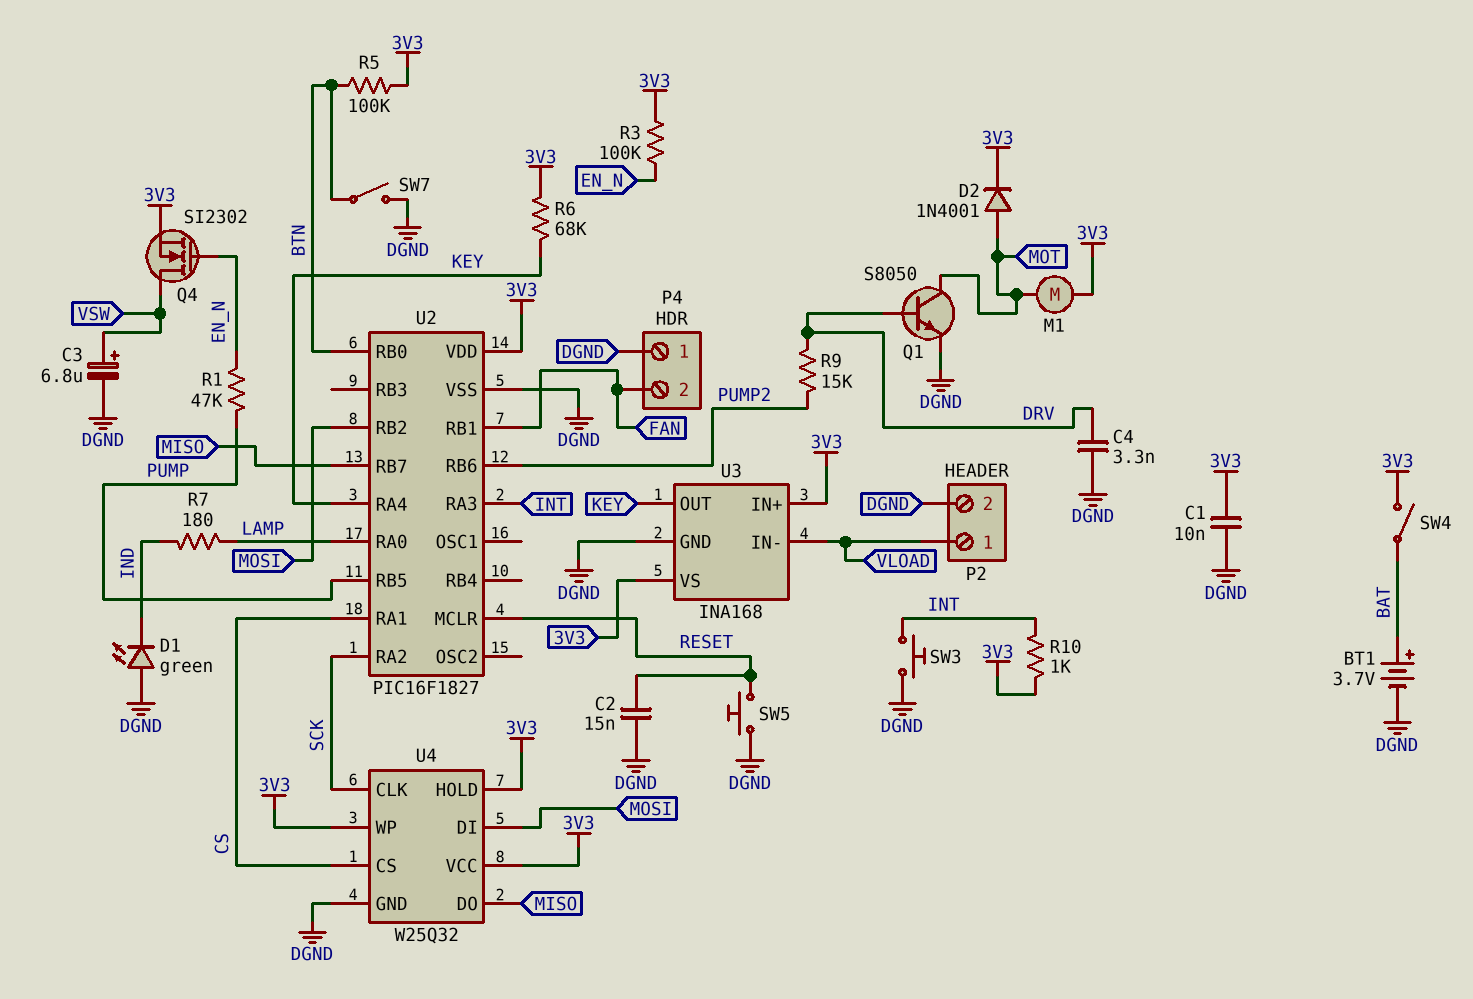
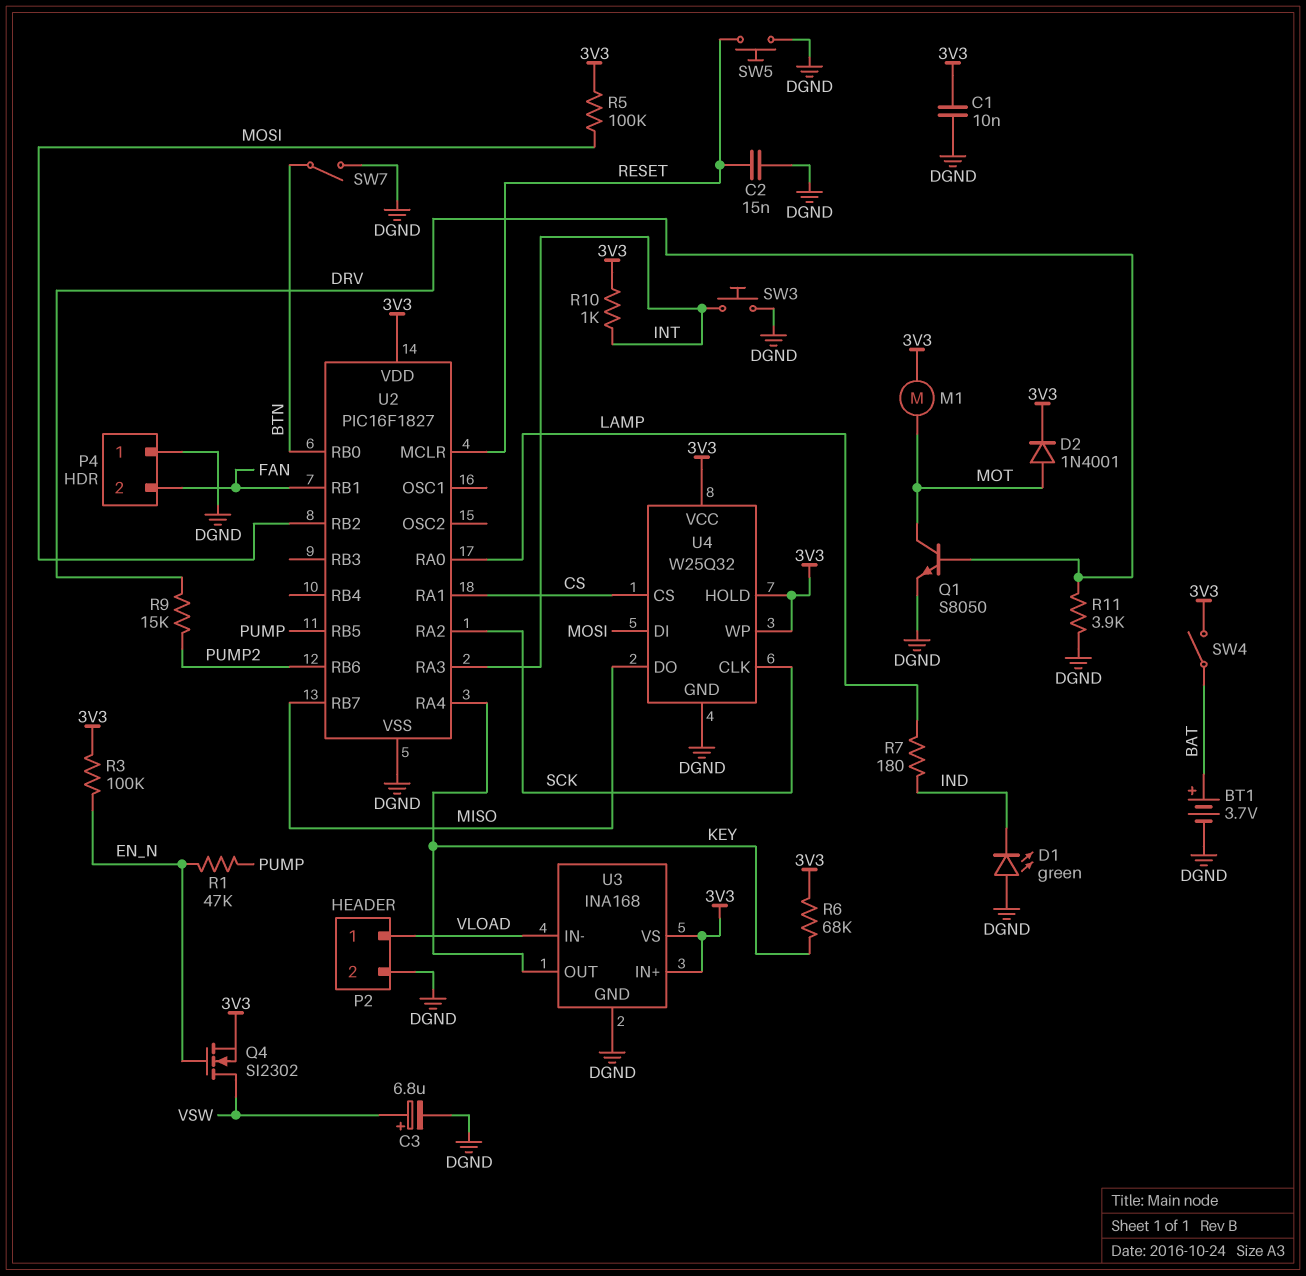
C4: 3.3nF (DGND, DRV) -> none
R5: 100k (3V3, BTN) -> 100k (3V3, MOSI)
R11: none -> 3.9k (DGND, DRV)

